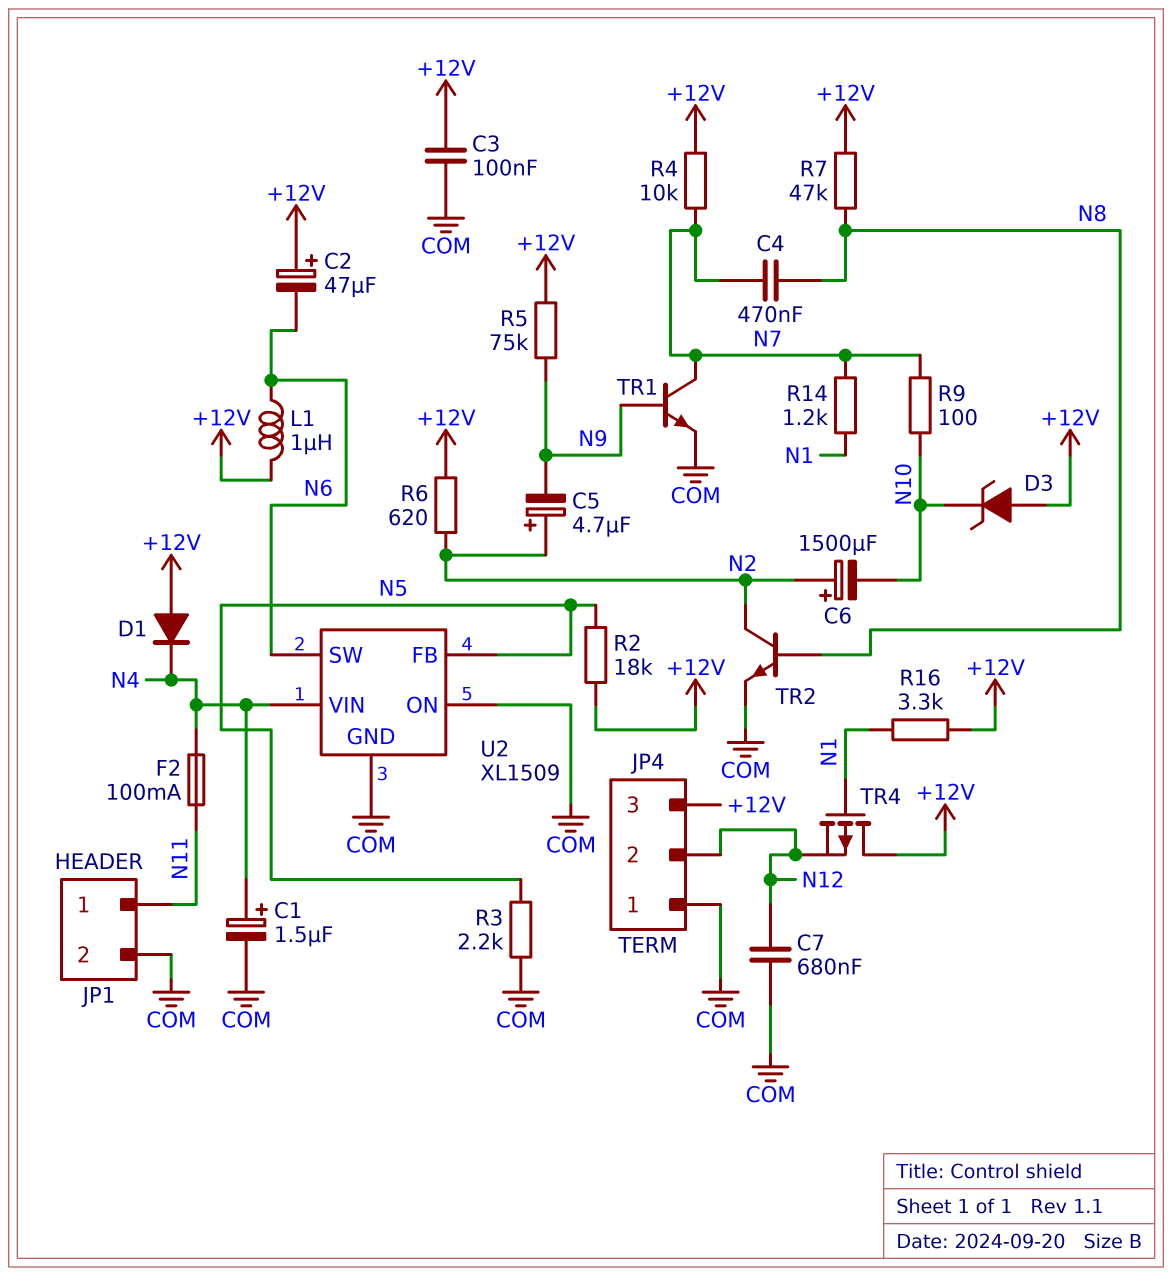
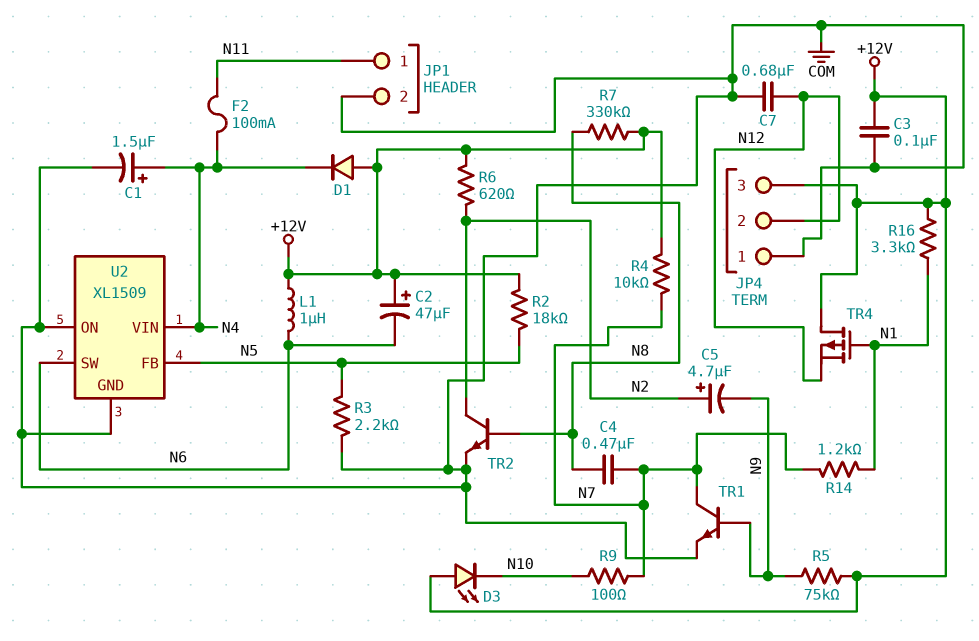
C6: 1500uF (plus N2, minus N10) -> none
D3: zener (A +12V, K N10) -> LED (A +12V, K N10)
R7: 47k (+12V, N8) -> 330k (+12V, N8)

